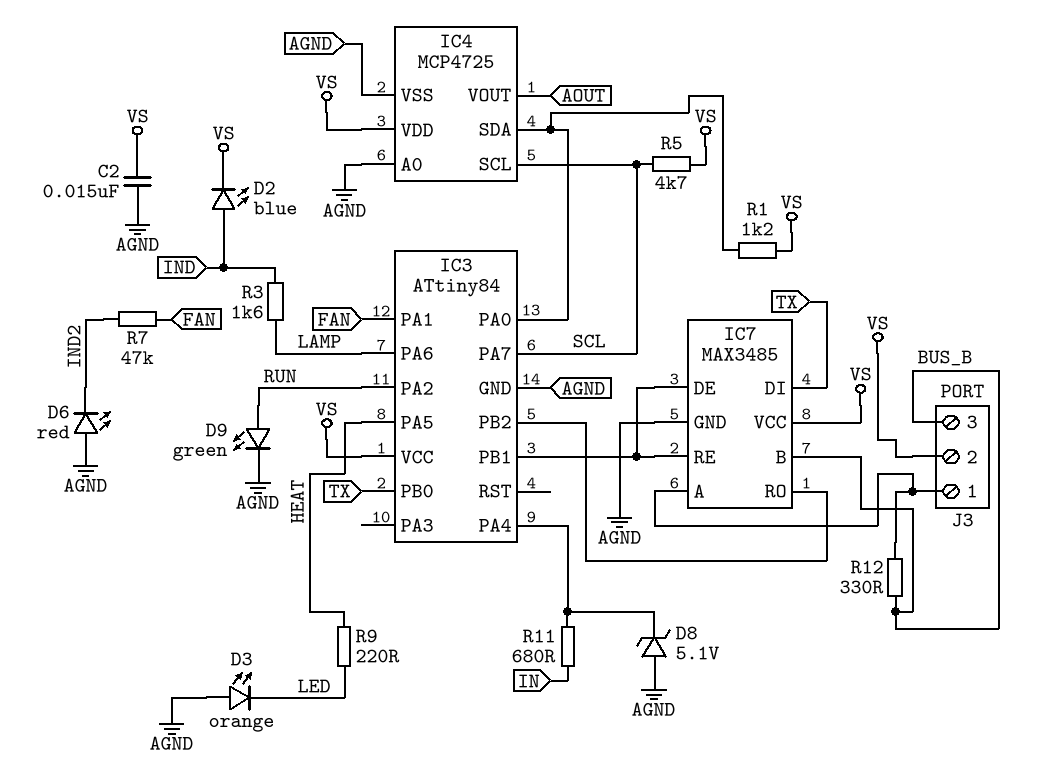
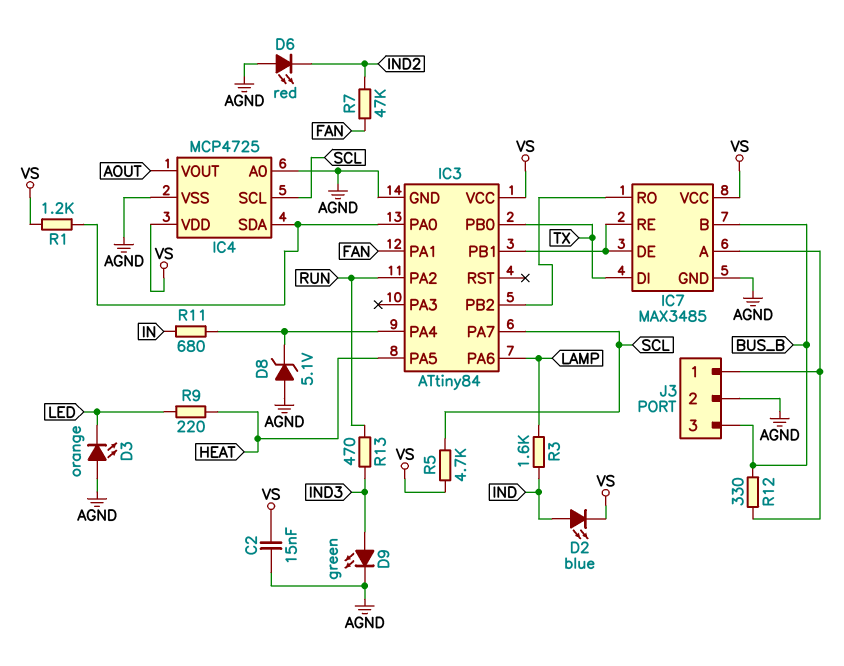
D9: LED green (A RUN, K AGND) -> LED green (A IND3, K AGND)
J3 pin 2: VS -> AGND
R13: none -> 470 (IND3, RUN)

